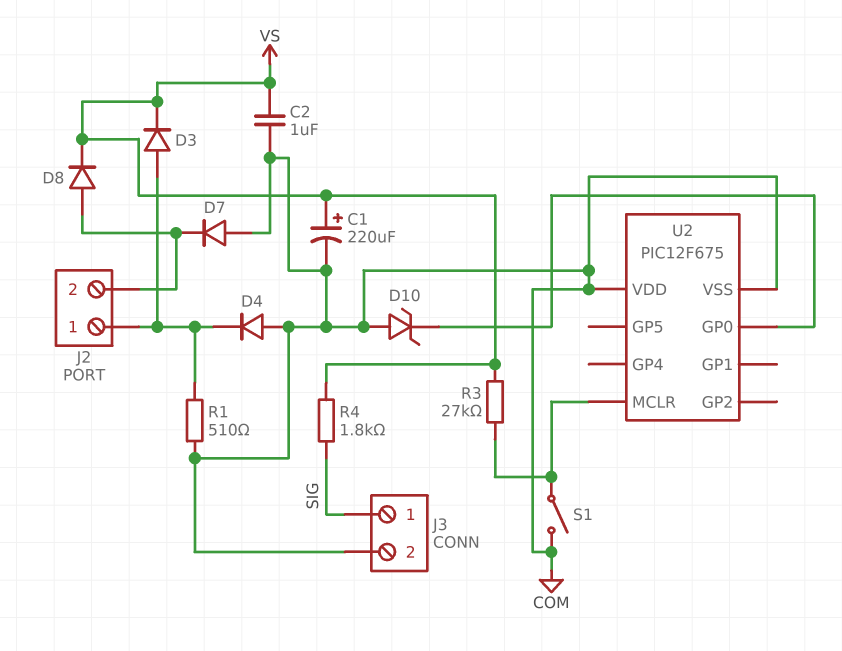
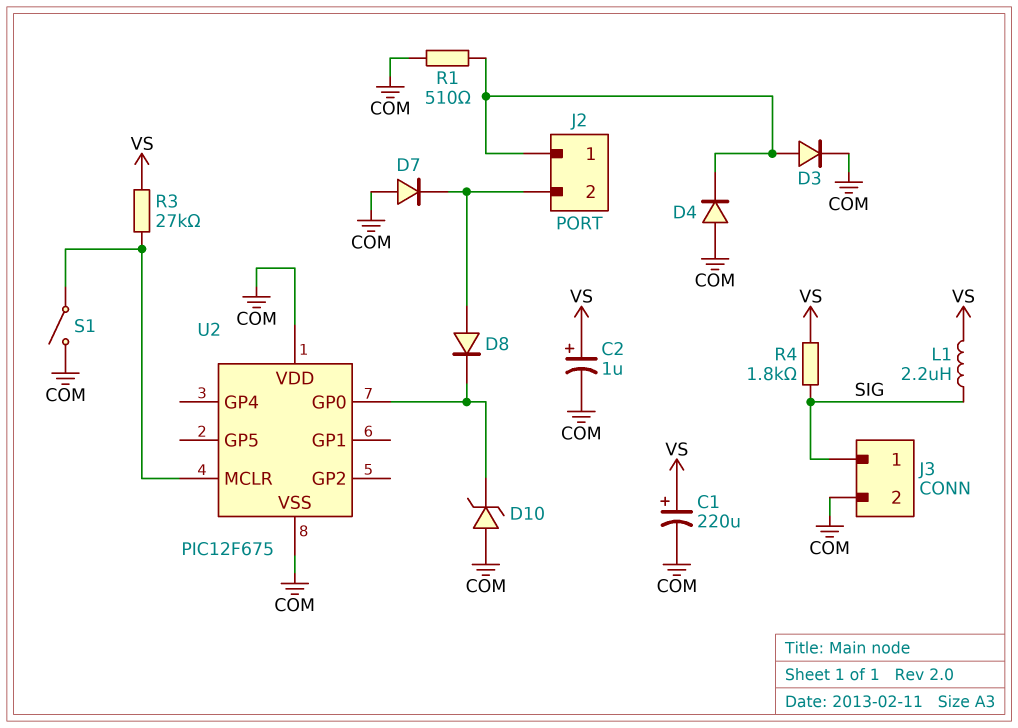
C2: 1uF (COM, VS) -> 1uF (plus VS, minus COM)
D3: diode (A J2/1, K VS) -> diode (A J2/1, K COM)
D8: diode (A J2/2, K VS) -> diode (A J2/2, K U2/GP0)
L1: none -> 2.2uH (SIG, VS)

